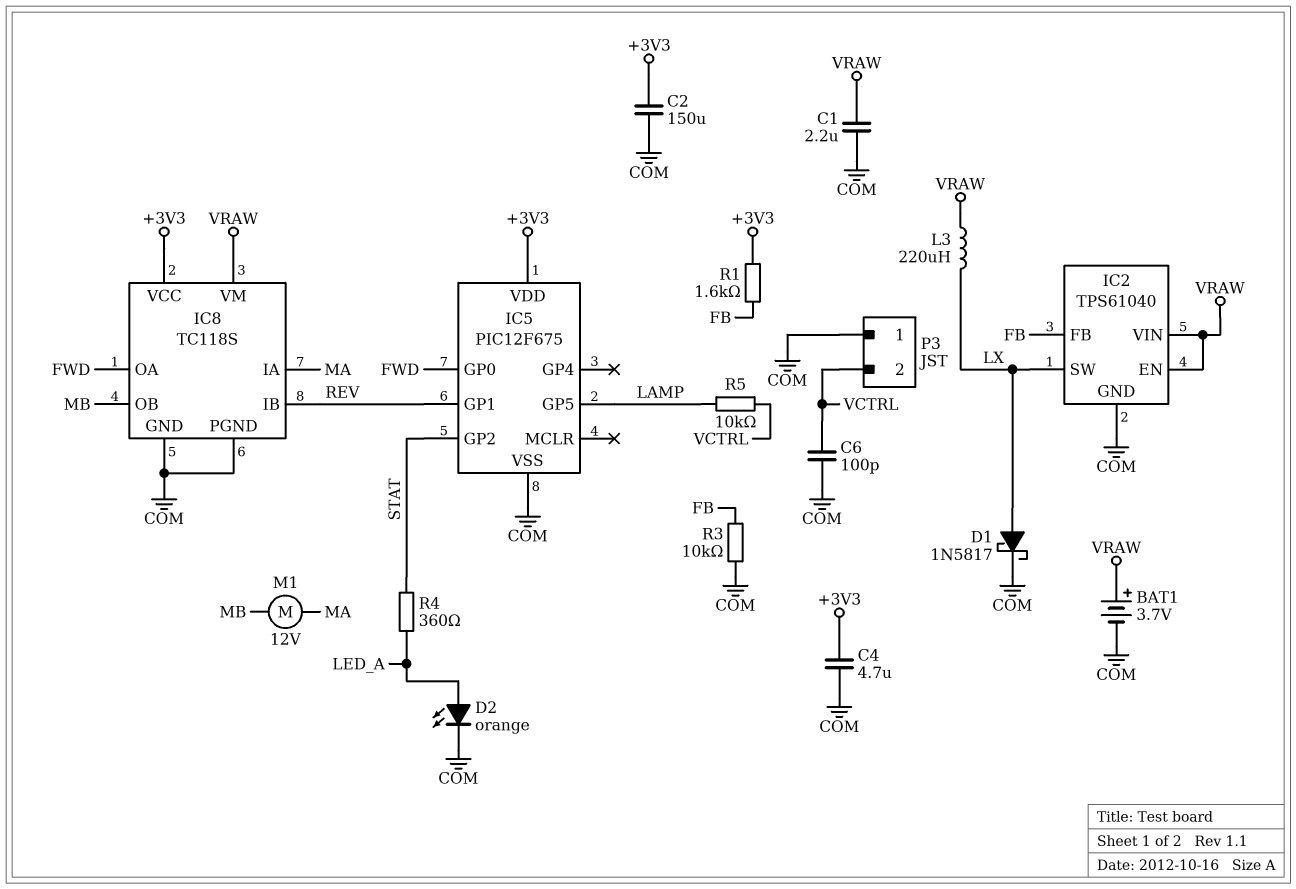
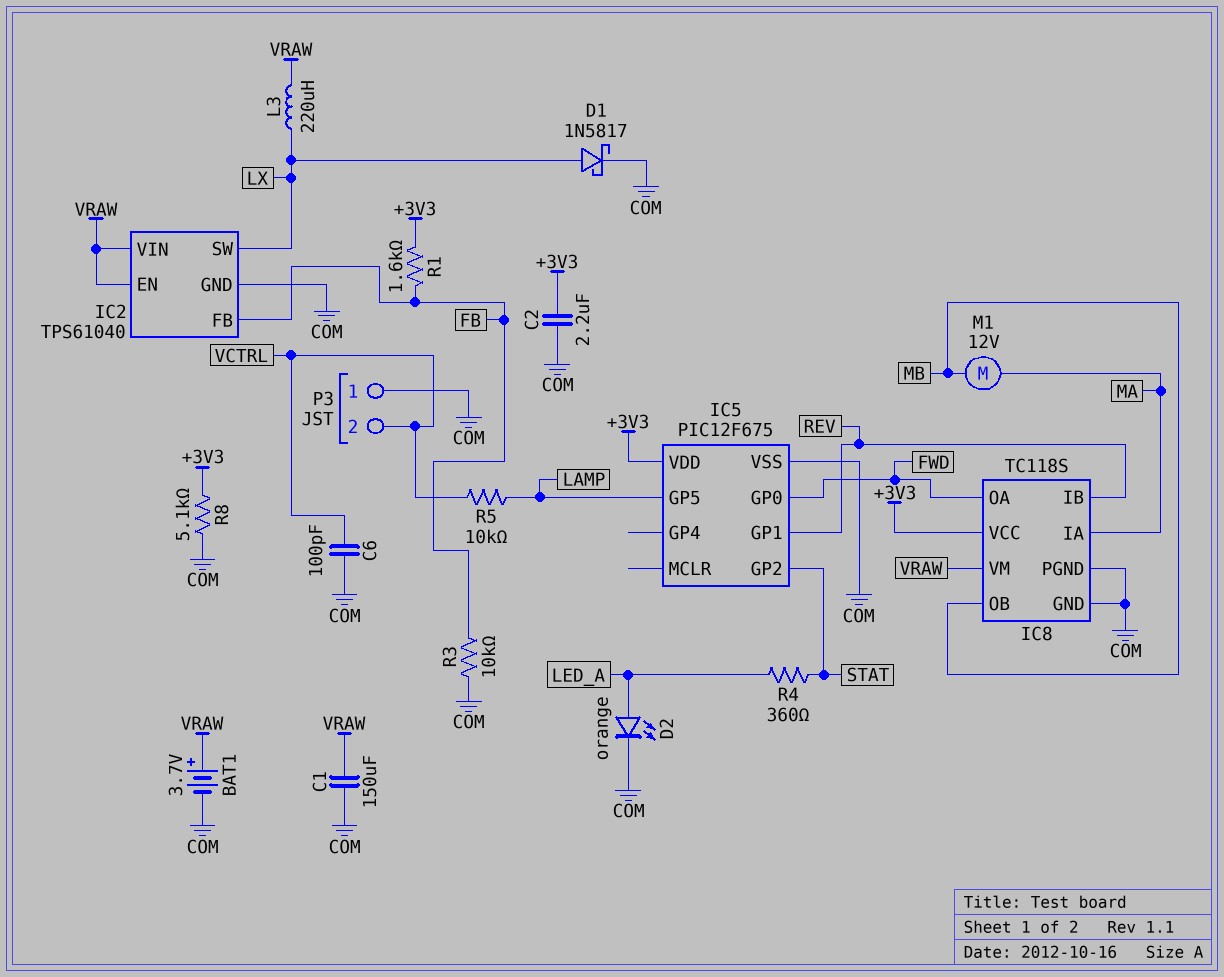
C1: 2.2uF (COM, VRAW) -> 150uF (COM, VRAW)
C2: 150uF (+3V3, COM) -> 2.2uF (+3V3, COM)
C4: 4.7uF (+3V3, COM) -> none
R8: none -> 5.1k (+3V3, COM)

